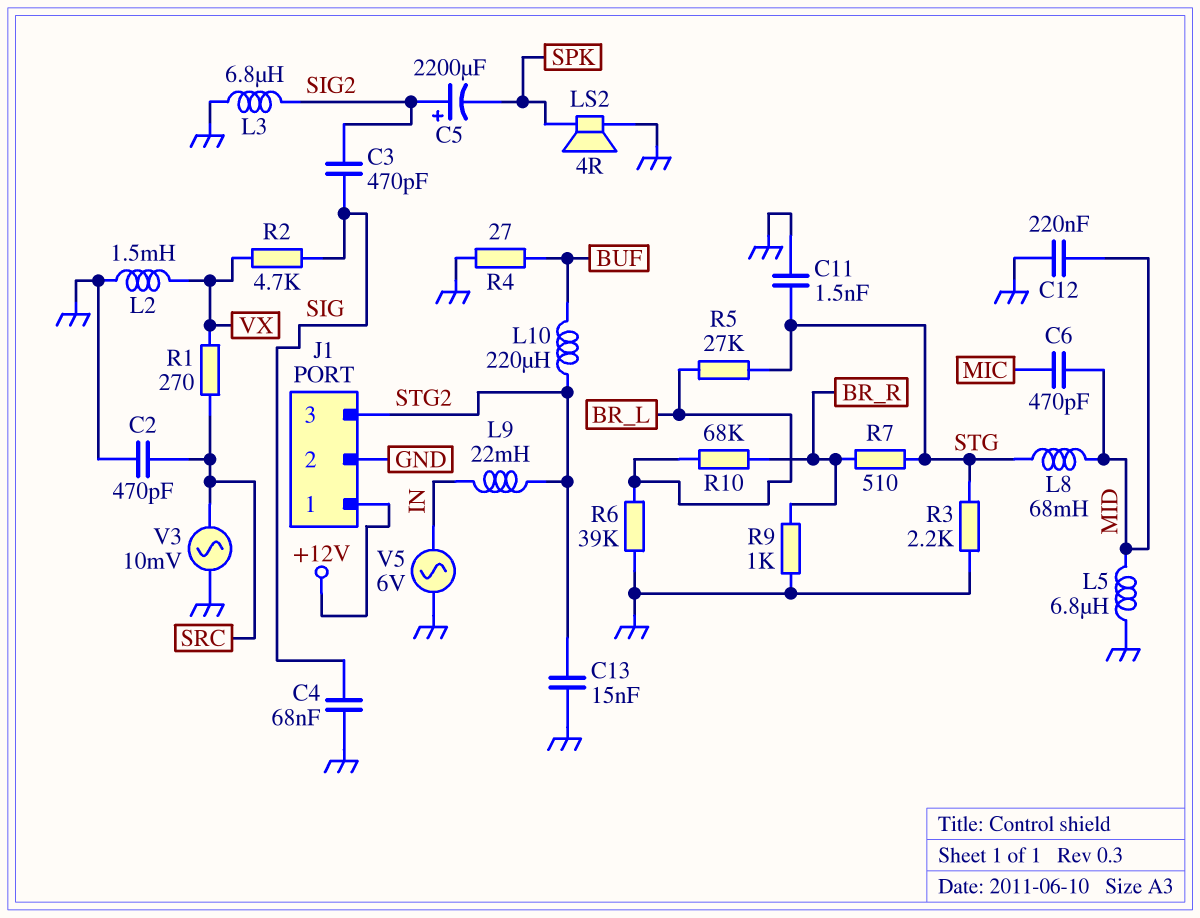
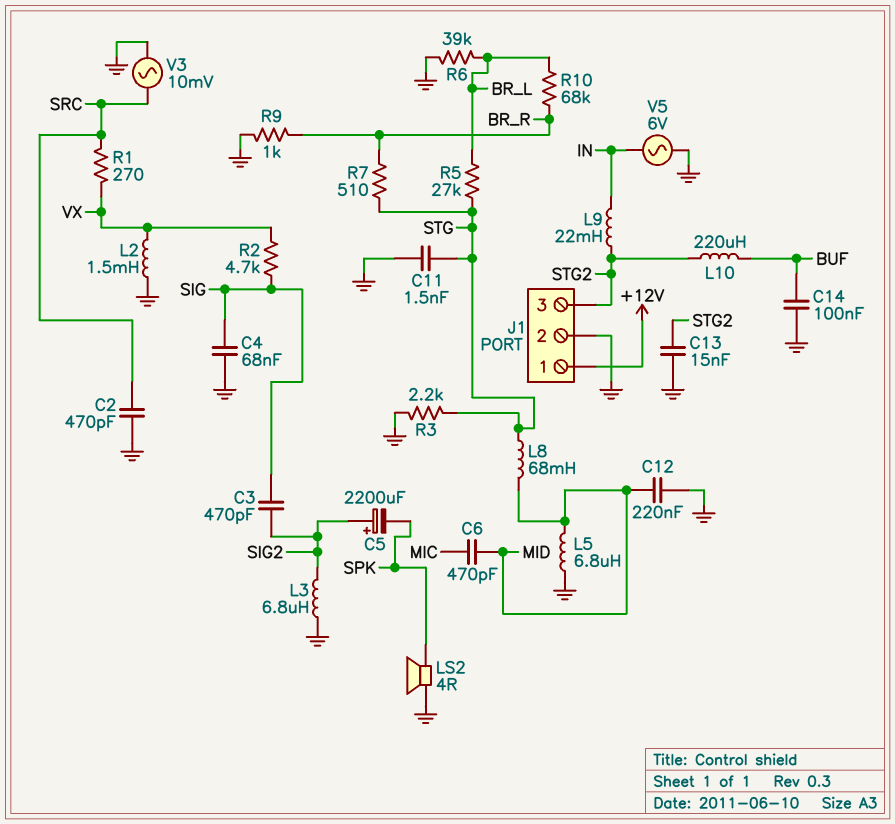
C14: none -> 100nF (BUF, GND)
R4: 27 (BUF, GND) -> none

